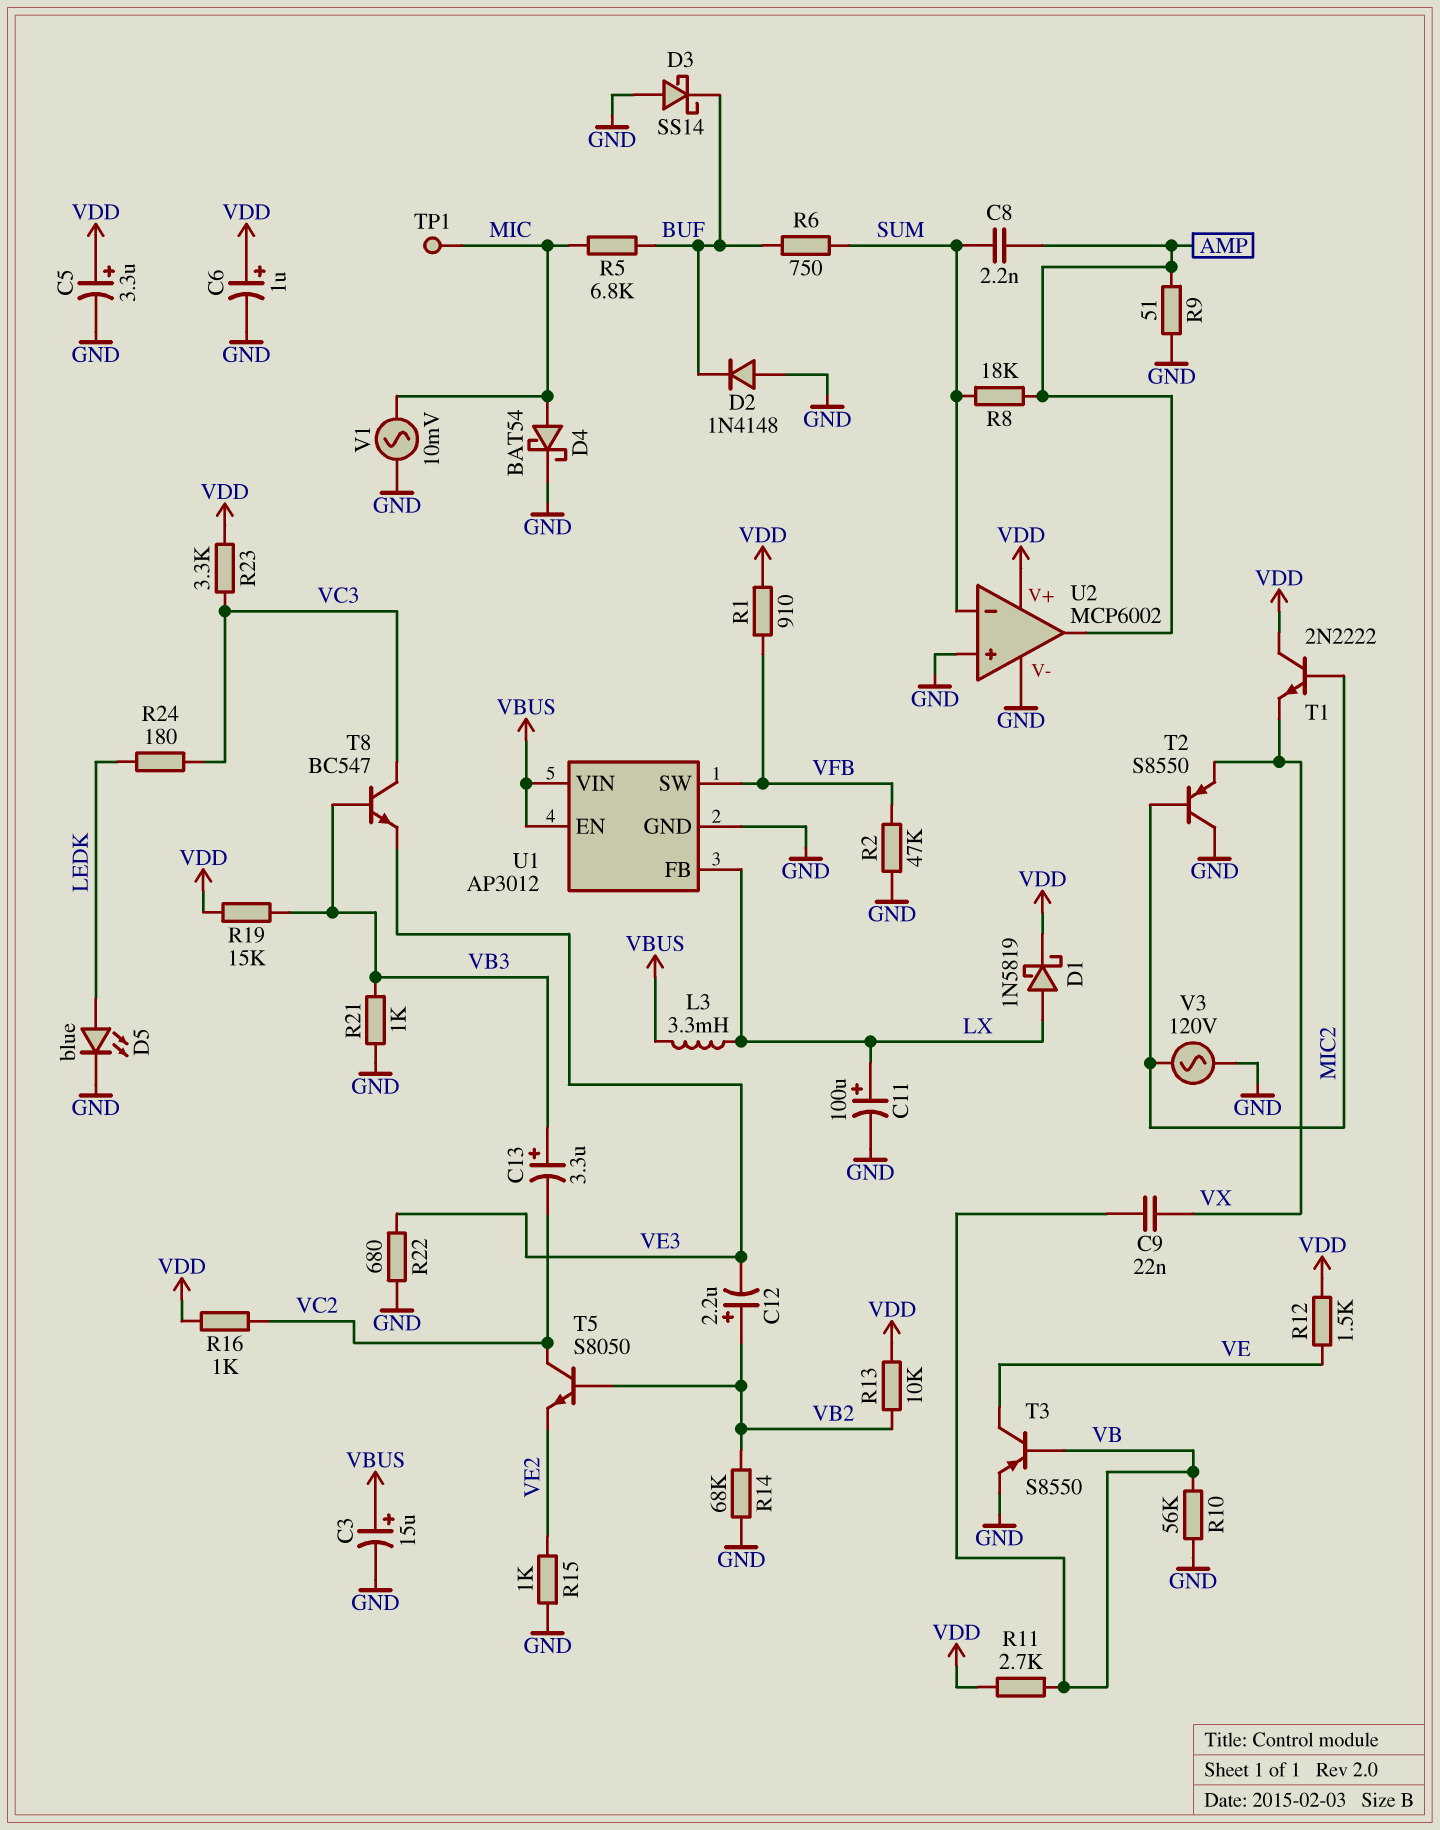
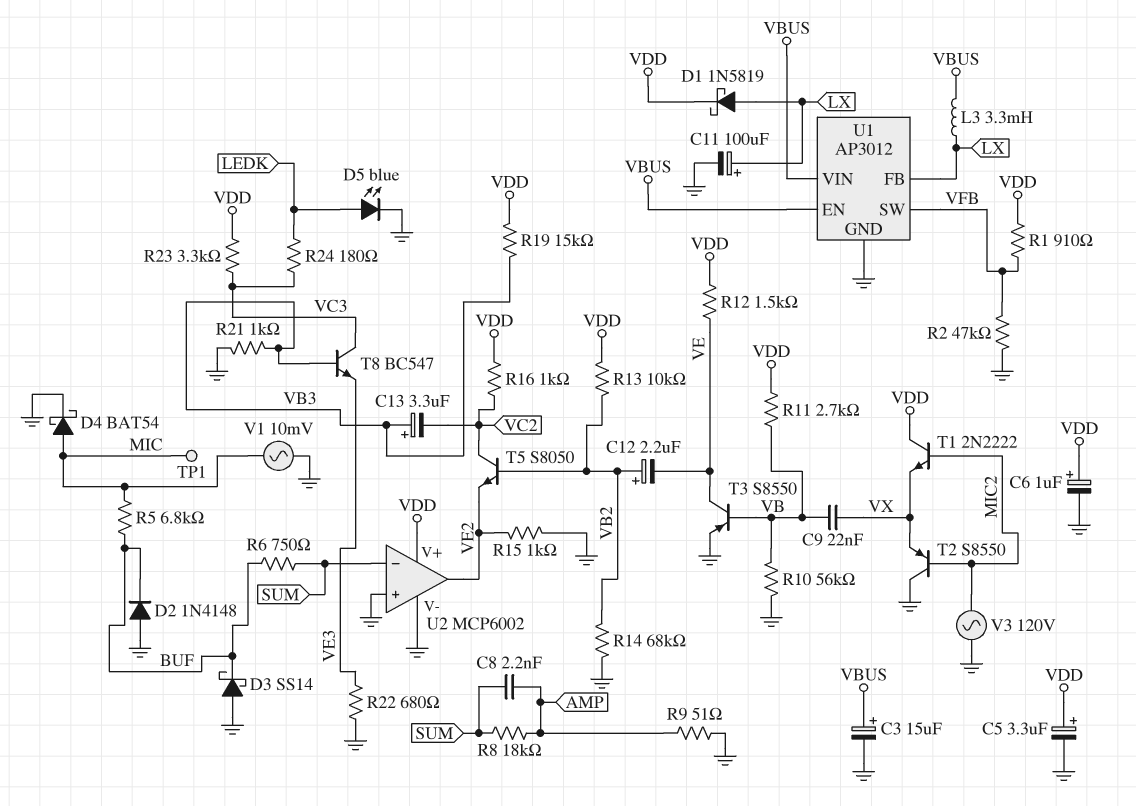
C12: 2.2uF (plus VB2, minus VE3) -> 2.2uF (plus VB2, minus VE)
U2 pin out: AMP -> VE2

